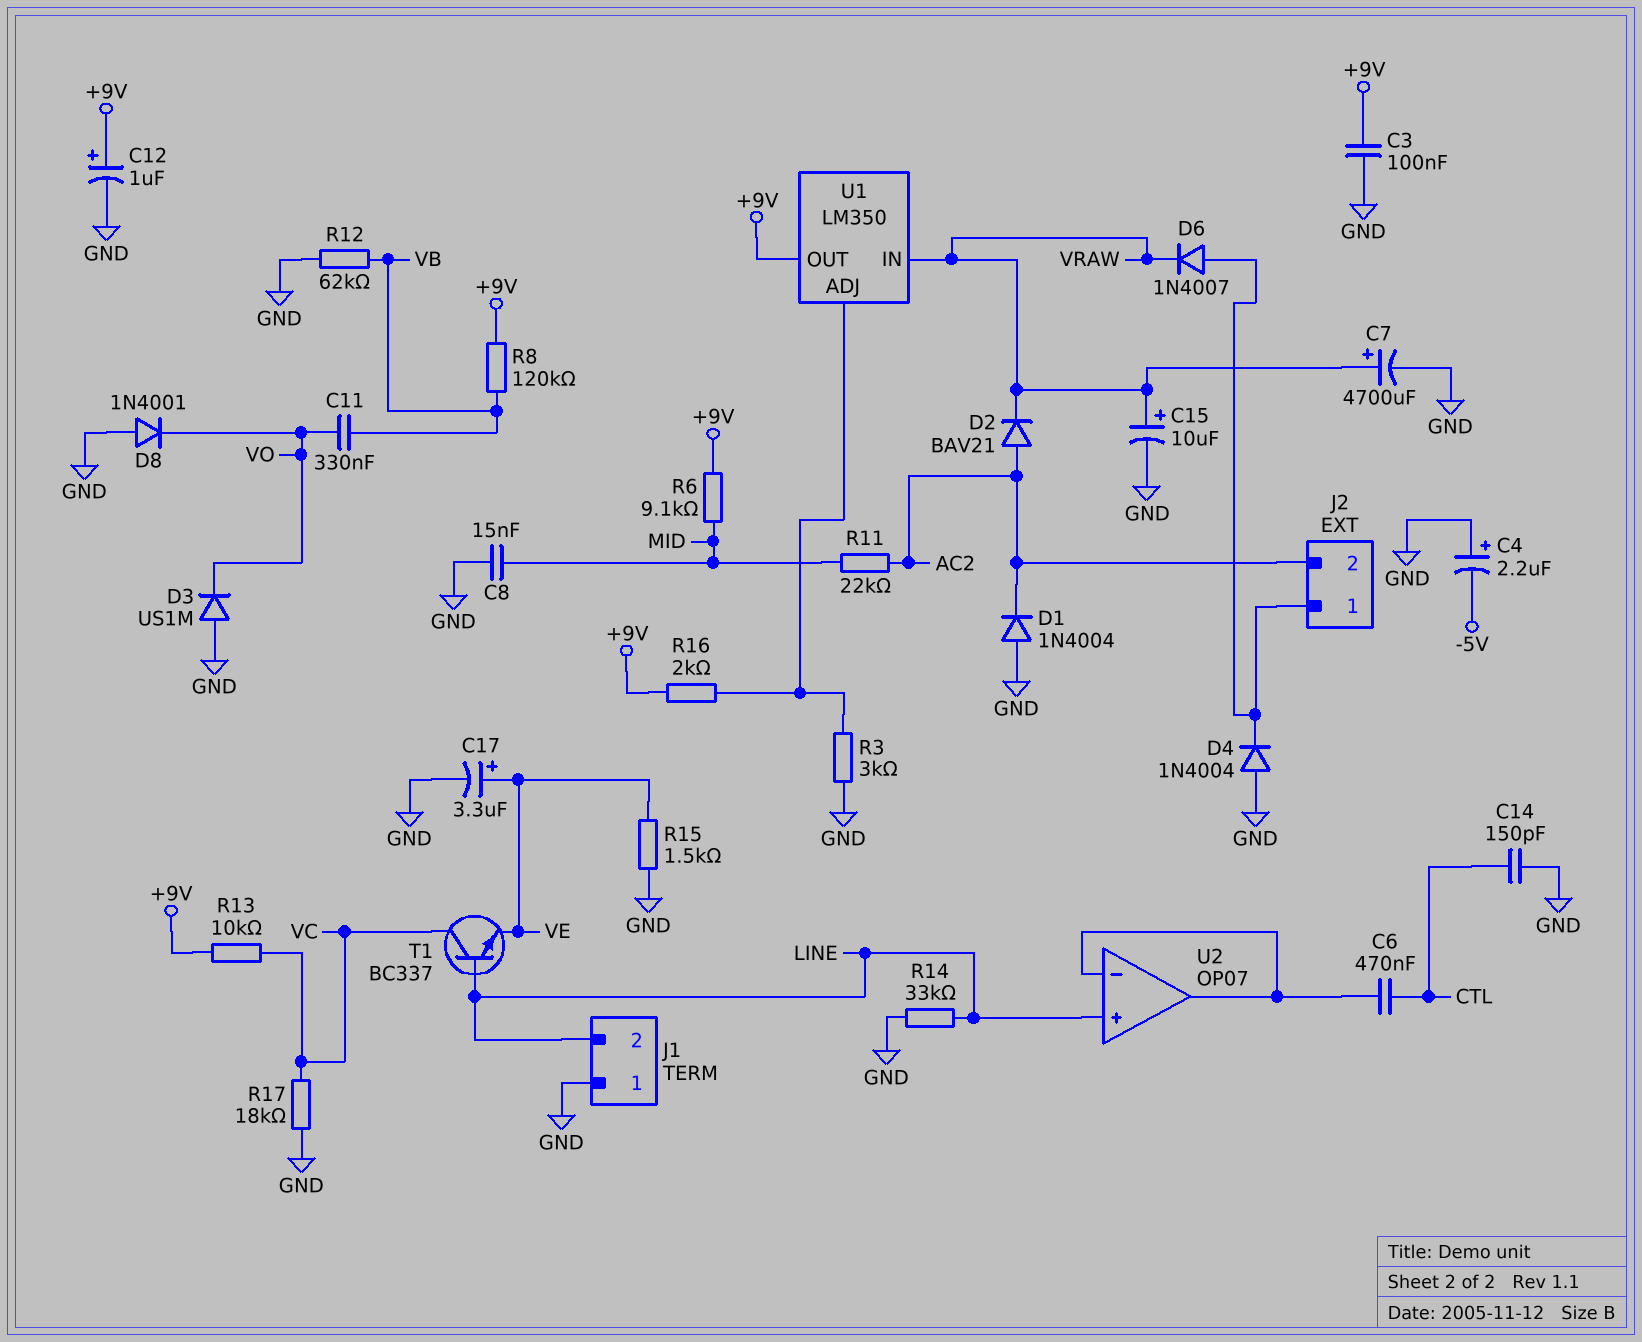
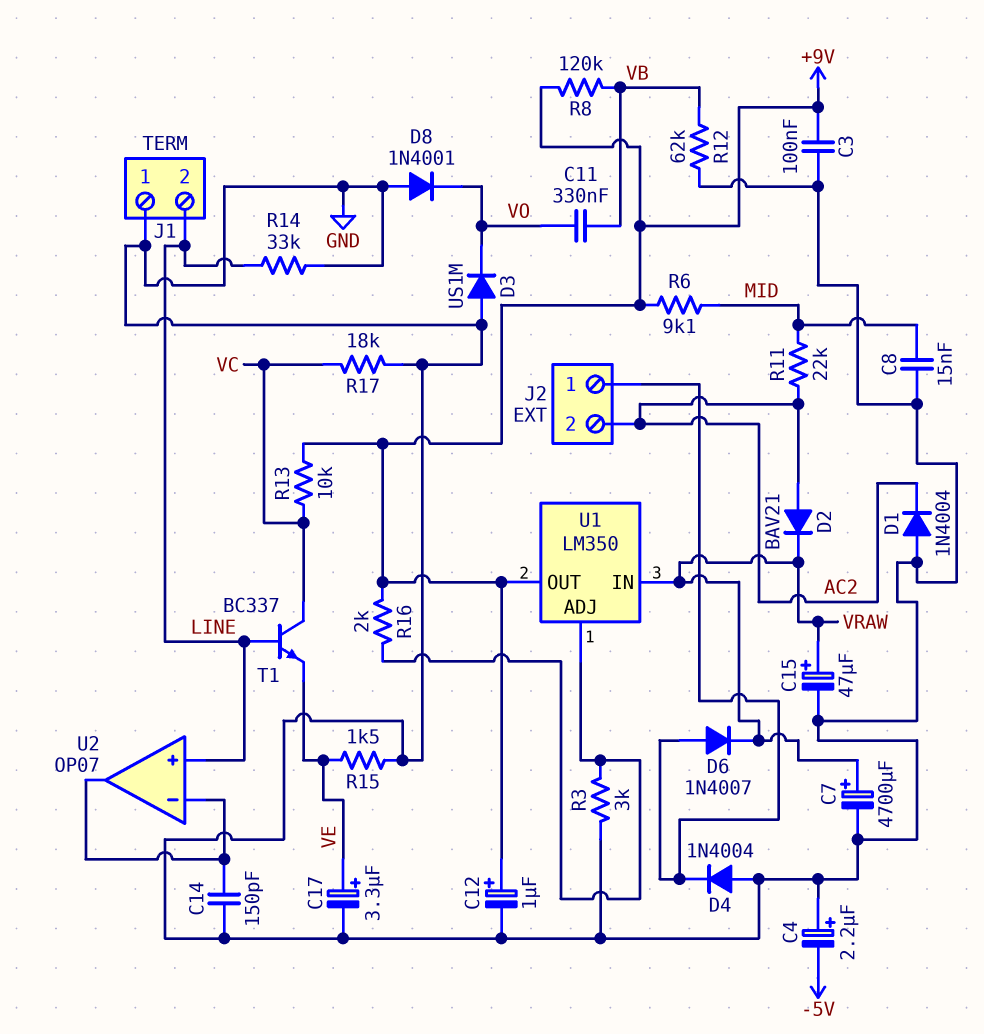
C6: 470nF (CTL, U2/in-) -> none
C14: 150pF (CTL, GND) -> 150pF (GND, U2/in-)
C15: 10uF (plus VRAW, minus GND) -> 47uF (plus VRAW, minus GND)

